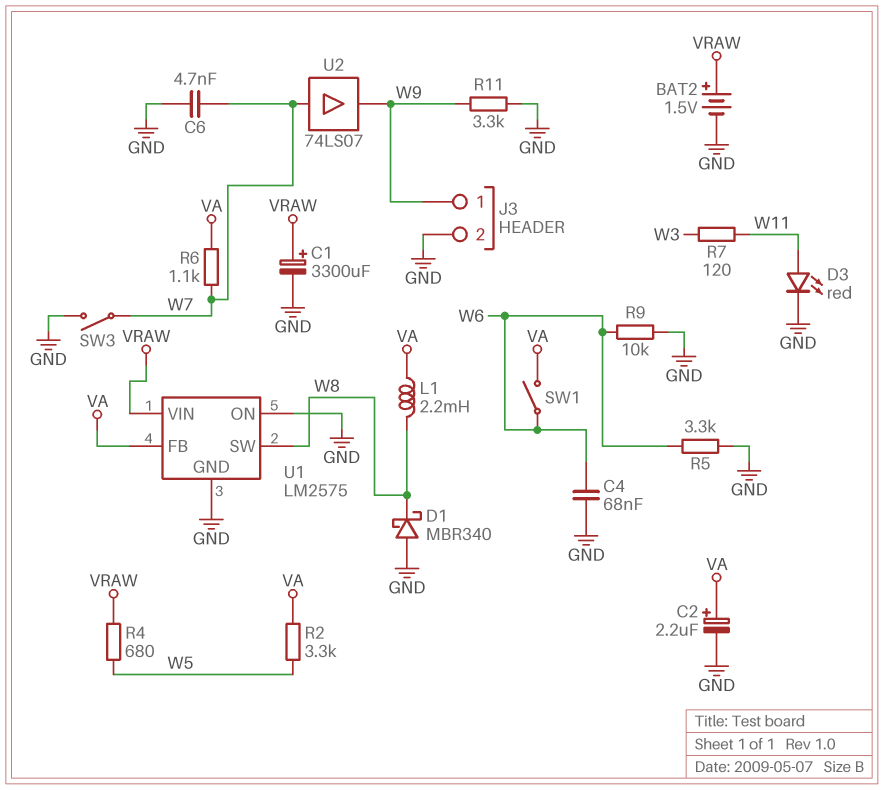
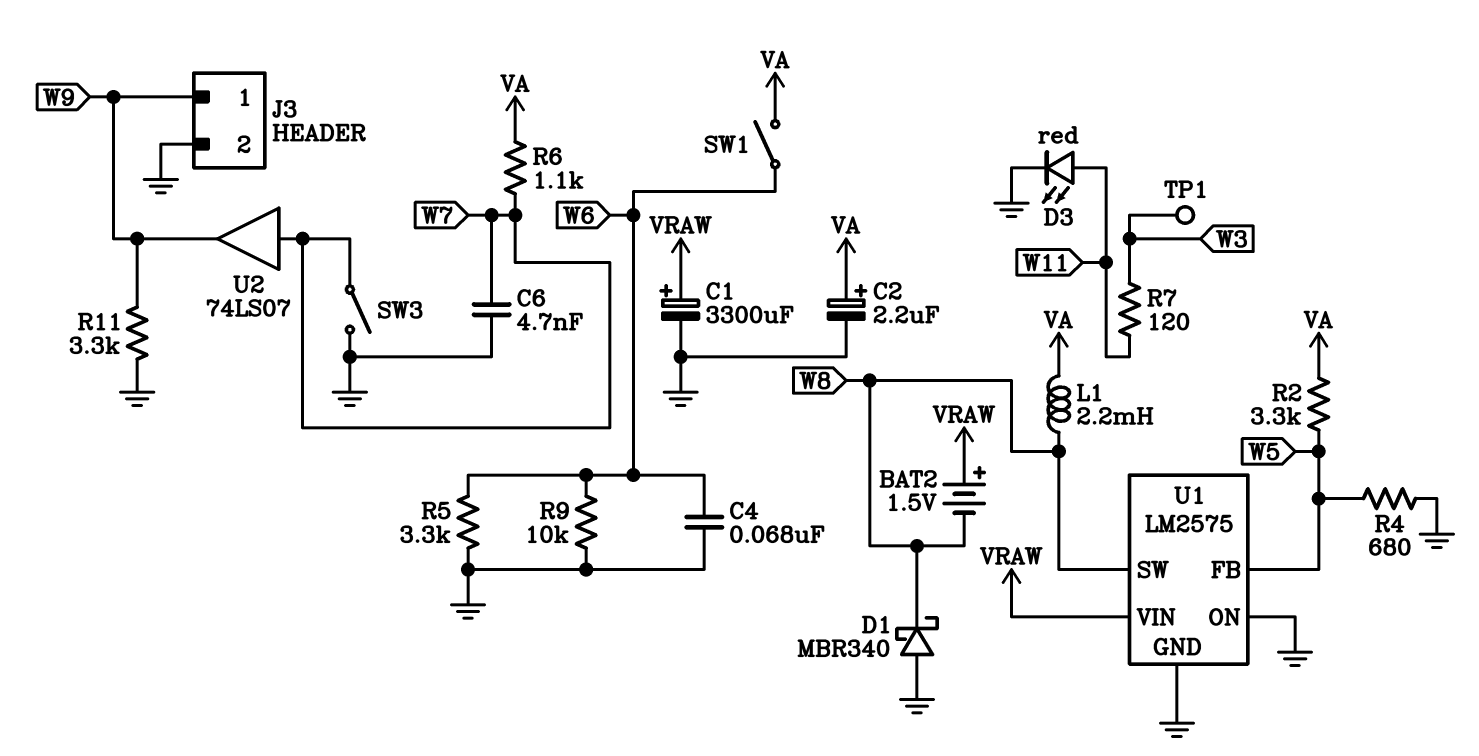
BAT2: 1.5V (plus VRAW, minus GND) -> 1.5V (plus VRAW, minus W8)
R4: 680 (VRAW, W5) -> 680 (GND, W5)
TP1: none -> test point (W3)
U1 pin FB: VA -> W5

